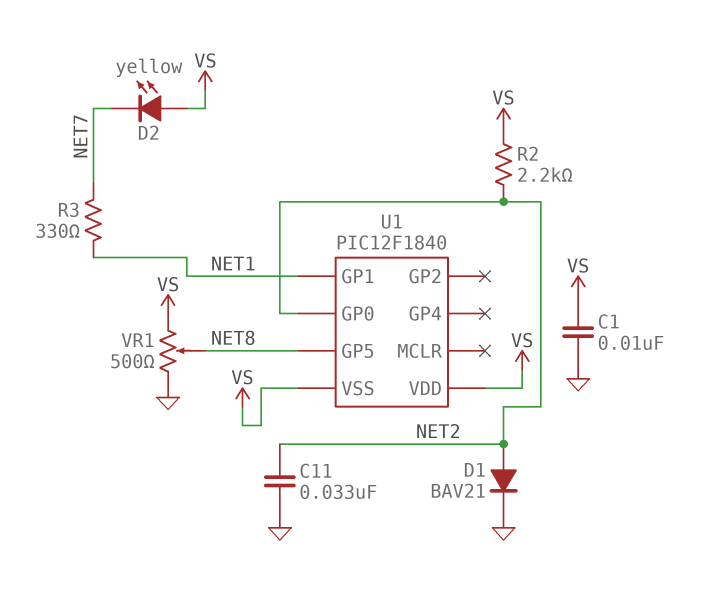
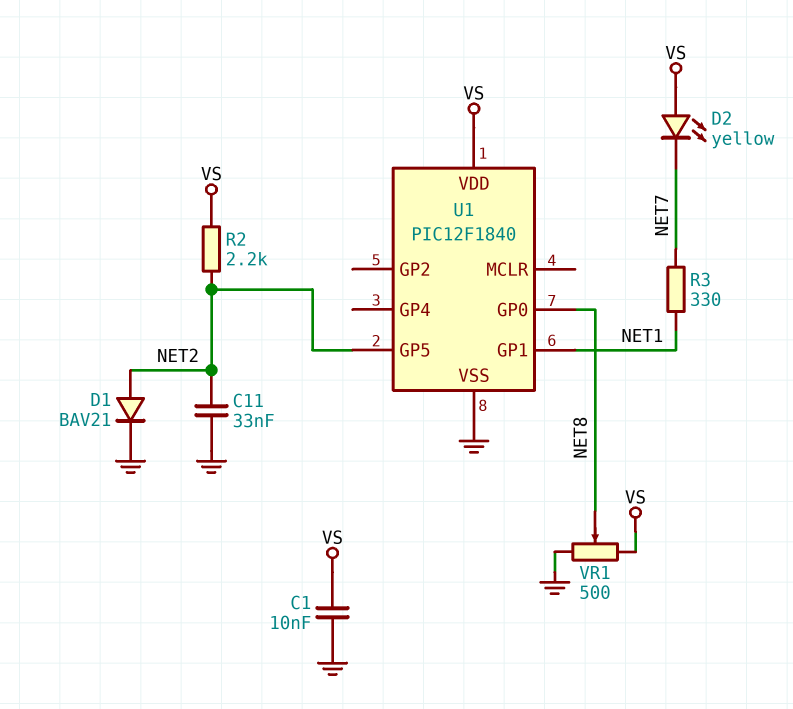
U1 pin GP0: NET2 -> NET8
U1 pin GP5: NET8 -> NET2
U1 pin VSS: VS -> GND

